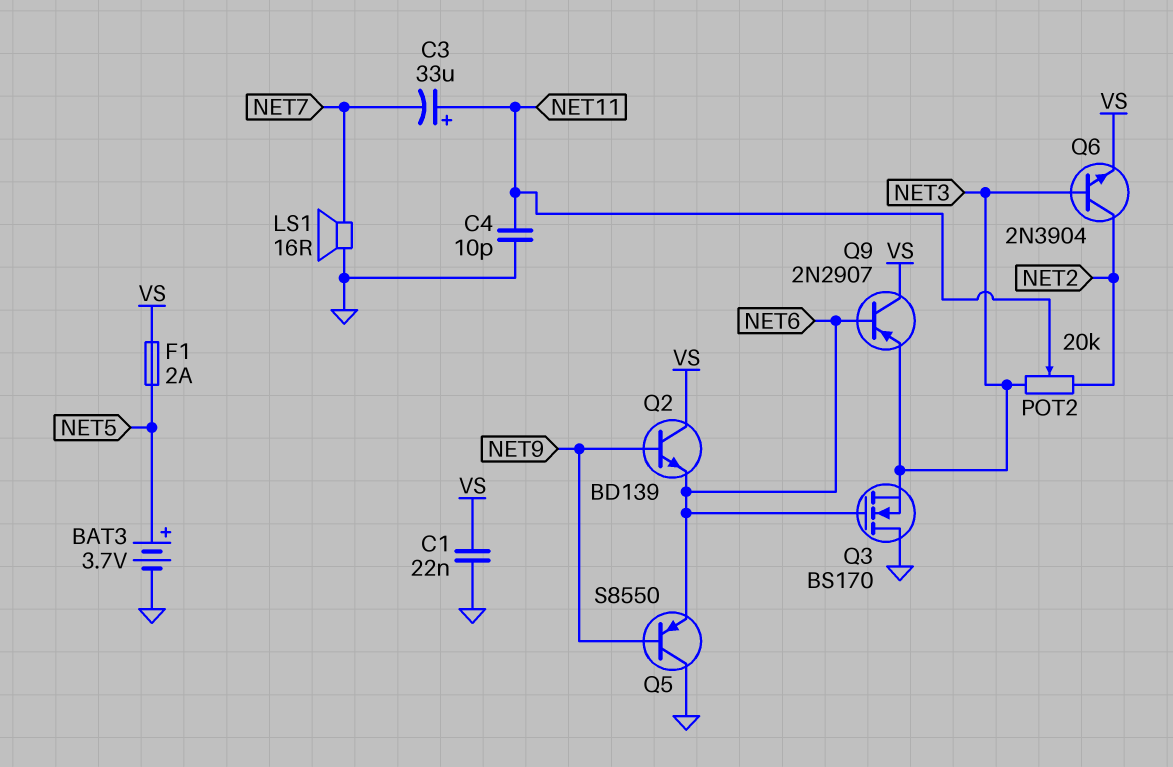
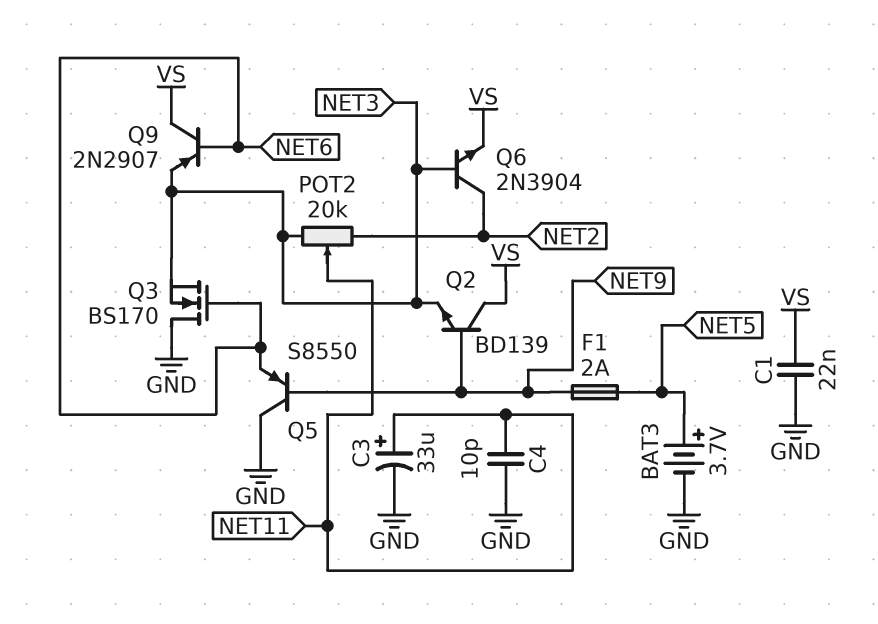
C3: 33uF (plus NET11, minus NET7) -> 33uF (plus NET11, minus GND)
F1: 2A (NET5, VS) -> 2A (NET5, NET9)
LS1: speaker 16R (GND, NET7) -> none
Q2: NPN BD139 (B NET9, C VS, E NET6) -> NPN BD139 (B NET9, C VS, E NET3)

